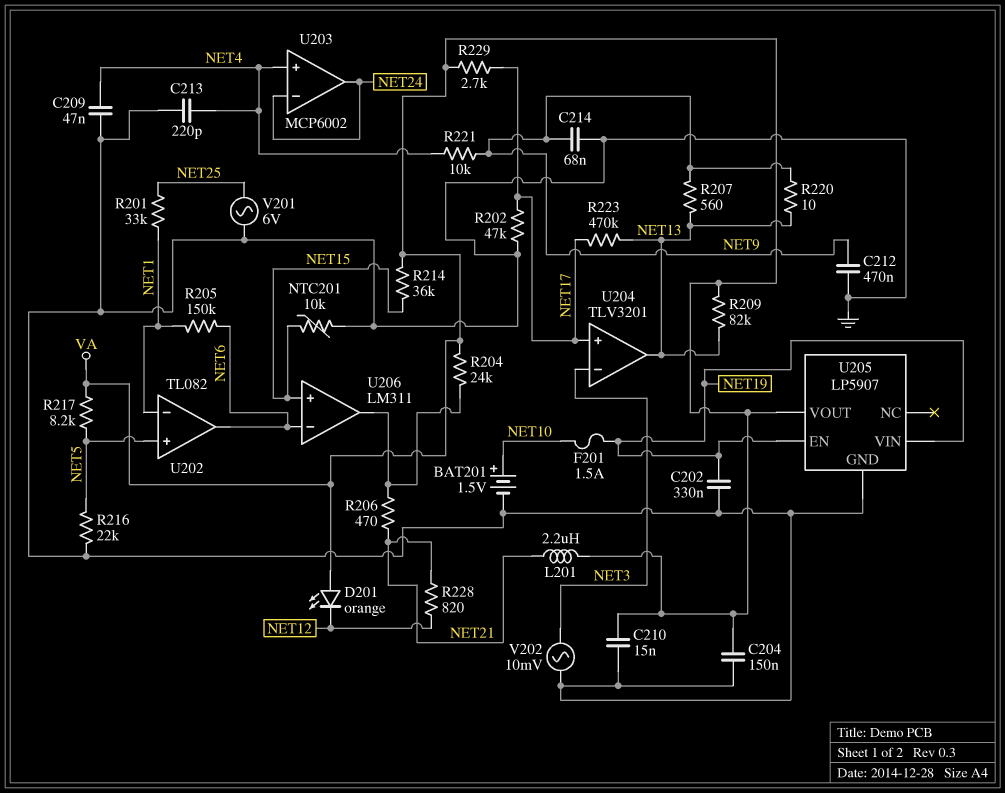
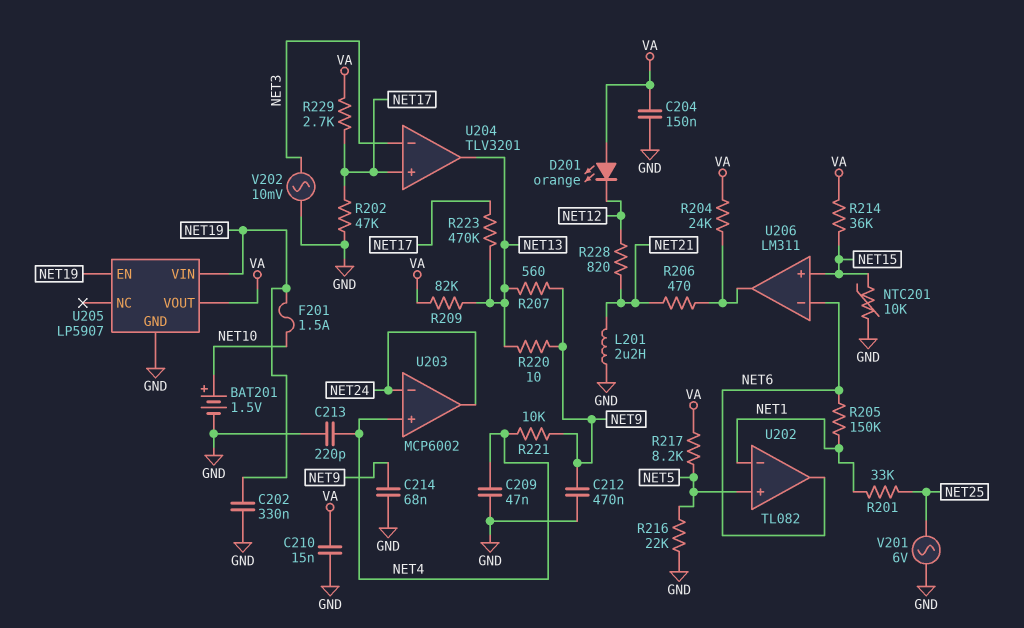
L201: 2.2uH (NET21, VA) -> 2.2uH (GND, NET21)

